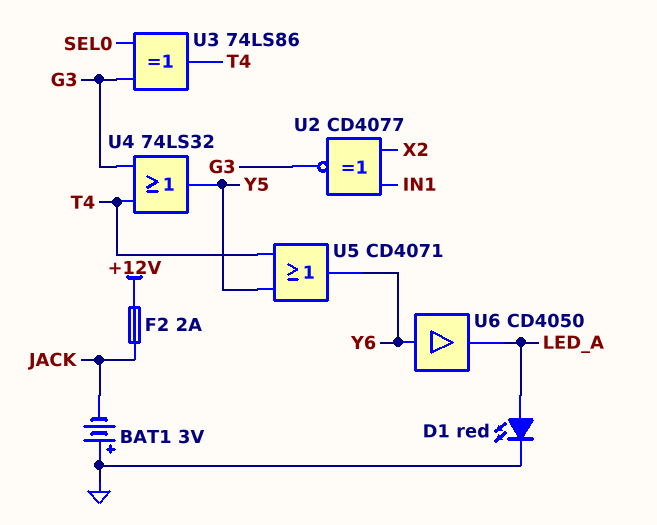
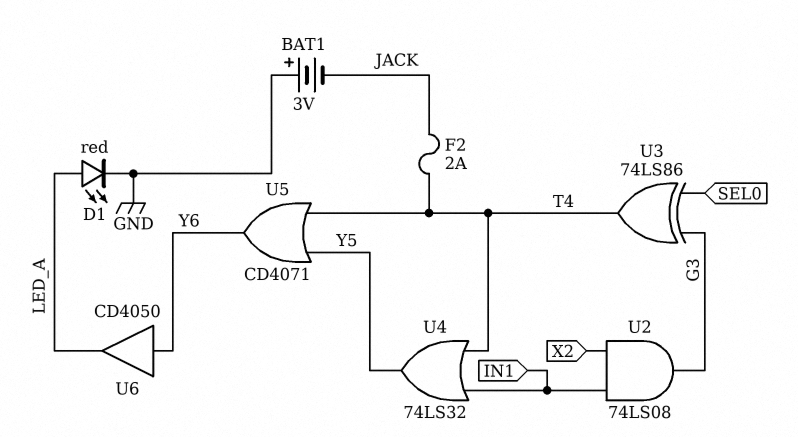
F2: 2A (+12V, JACK) -> 2A (JACK, T4)
U2: XNOR CD4077 (in IN1, in X2, out G3) -> AND 74LS08 (in IN1, in X2, out G3)
U4: OR 74LS32 (in G3, in T4, out Y5) -> OR 74LS32 (in IN1, in T4, out Y5)

